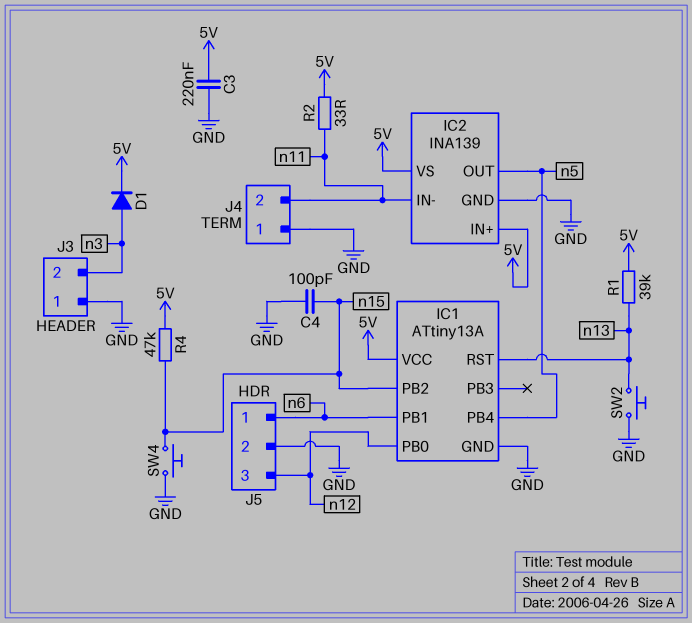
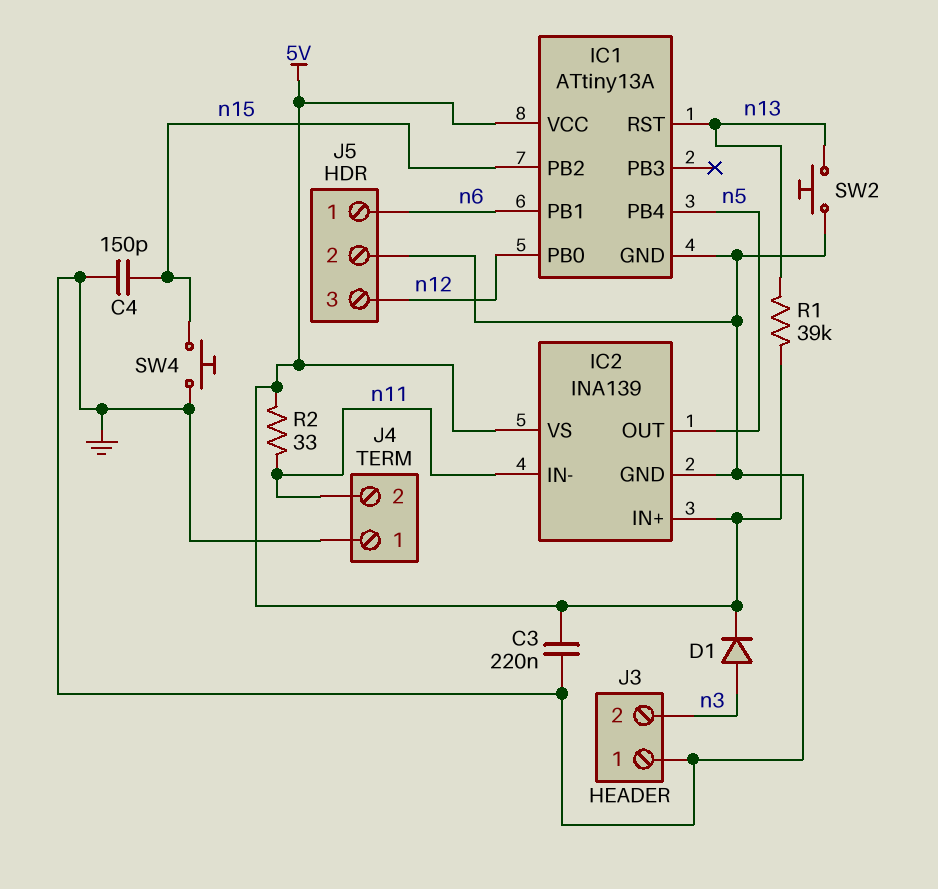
C4: 100pF (GND, n15) -> 150pF (GND, n15)
R4: 47k (5V, n15) -> none

